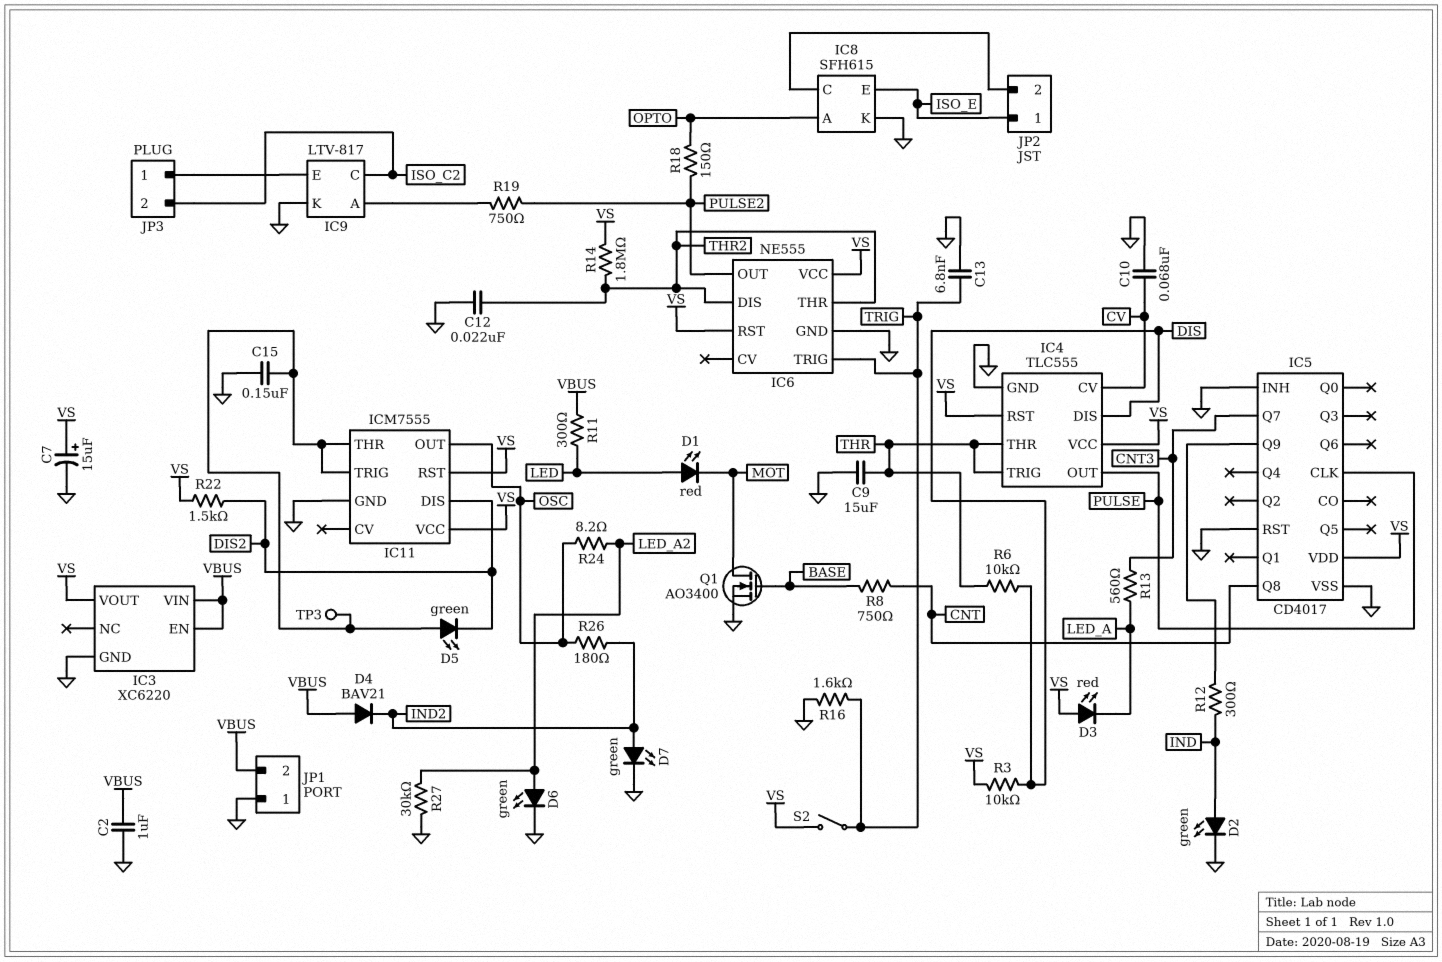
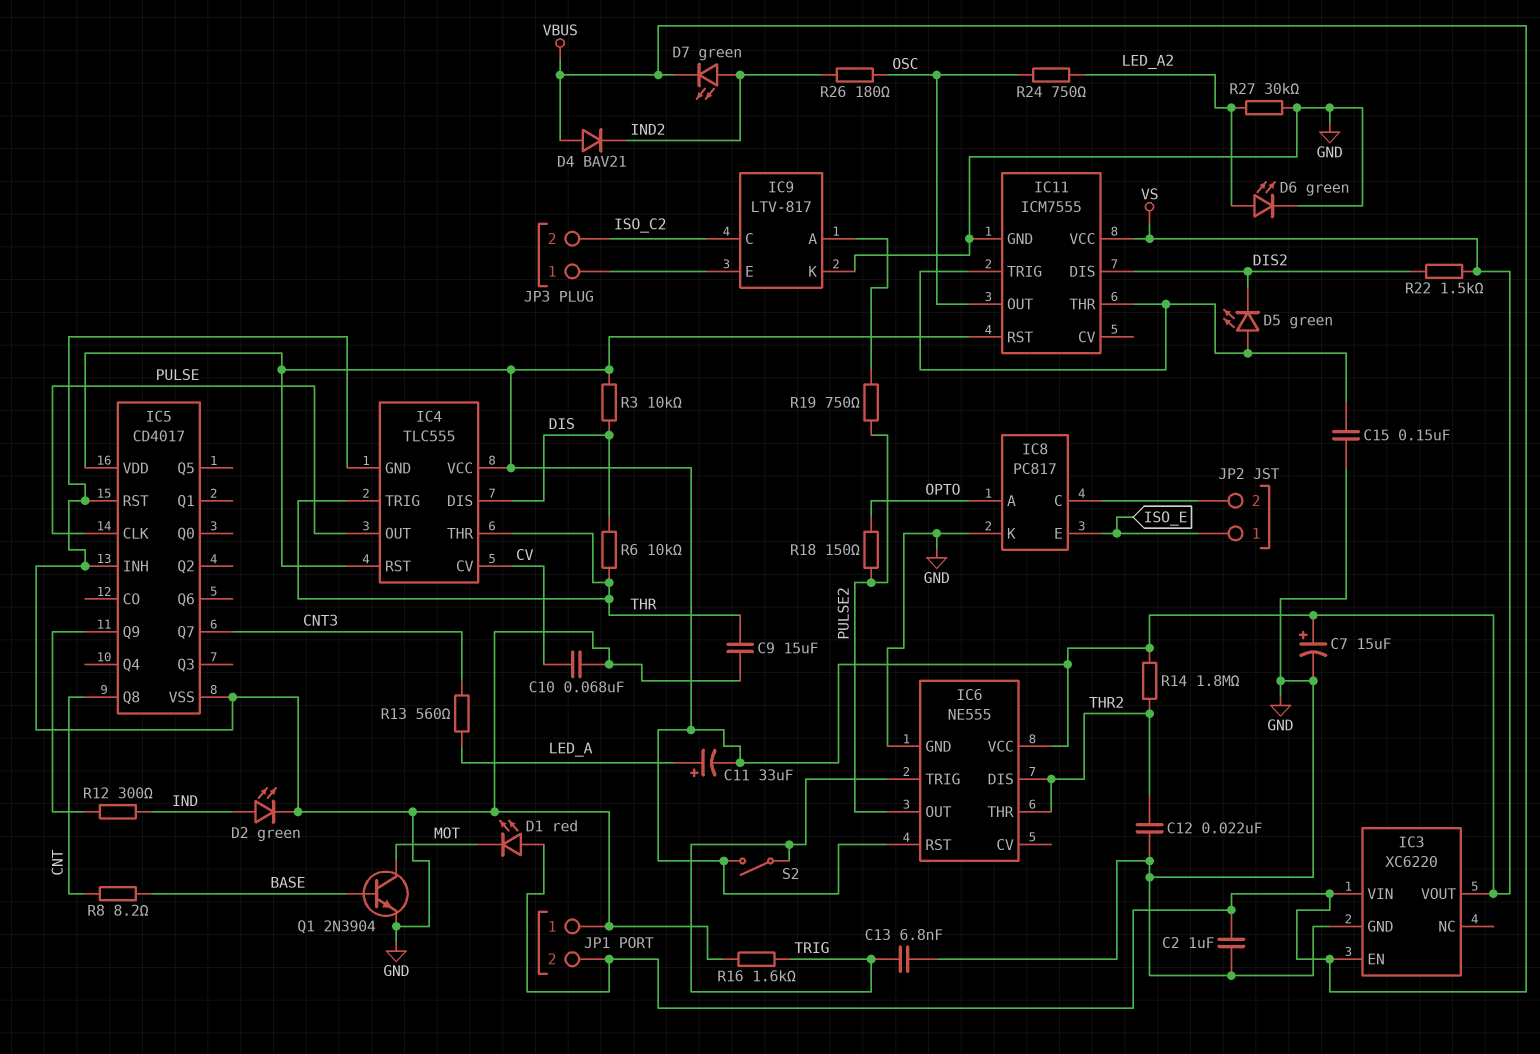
C11: none -> 33uF (plus LED_A, minus VS)
D1: LED red (A LED, K MOT) -> LED red (A VBUS, K MOT)
D3: LED red (A VS, K LED_A) -> none
D7: LED green (A IND2, K GND) -> LED green (A IND2, K VBUS)
IC8: SFH615 -> PC817
Q1: NMOS AO3400 (G BASE, D MOT, S GND) -> NPN 2N3904 (B BASE, C MOT, E GND)
R8: 750 (BASE, CNT) -> 8.2 (BASE, CNT)
R11: 300 (LED, VBUS) -> none
R24: 8.2 (LED_A2, OSC) -> 750 (LED_A2, OSC)
TP3: test point (IC11/THR) -> none

